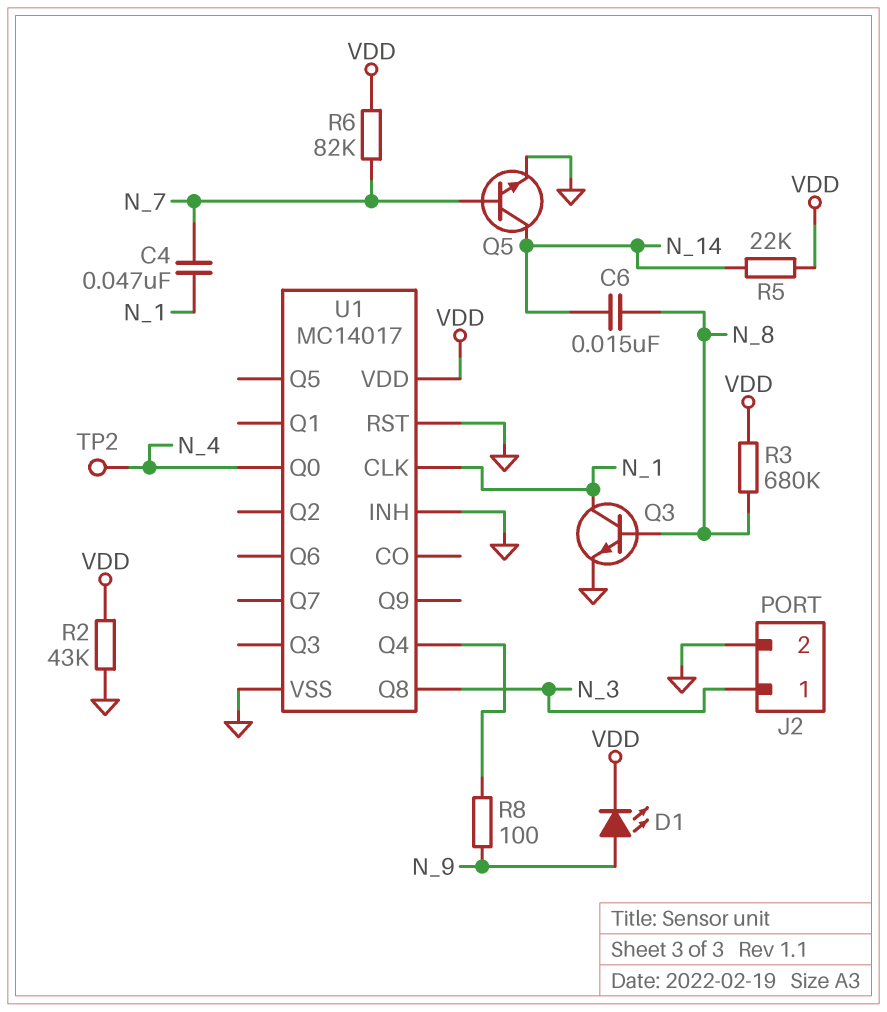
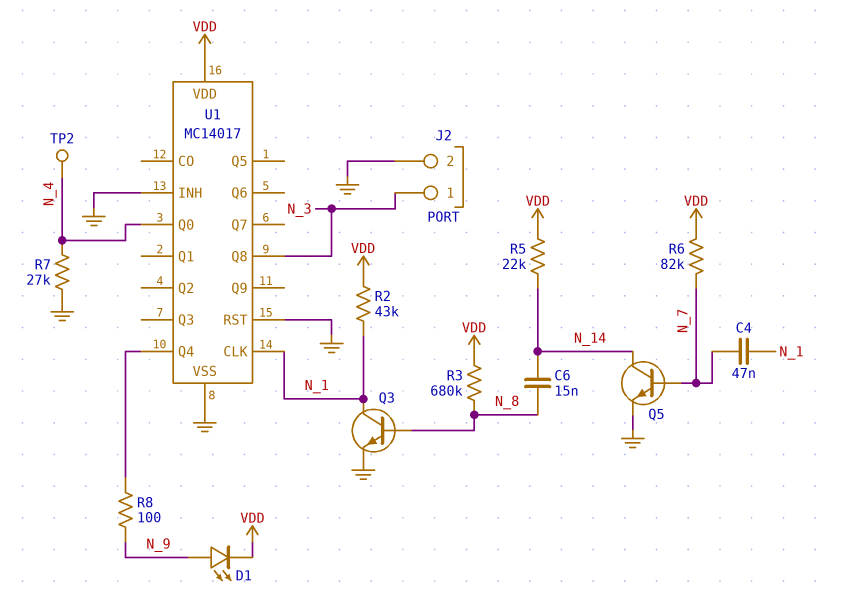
R2: 43k (GND, VDD) -> 43k (N_1, VDD)
R7: none -> 27k (GND, N_4)

